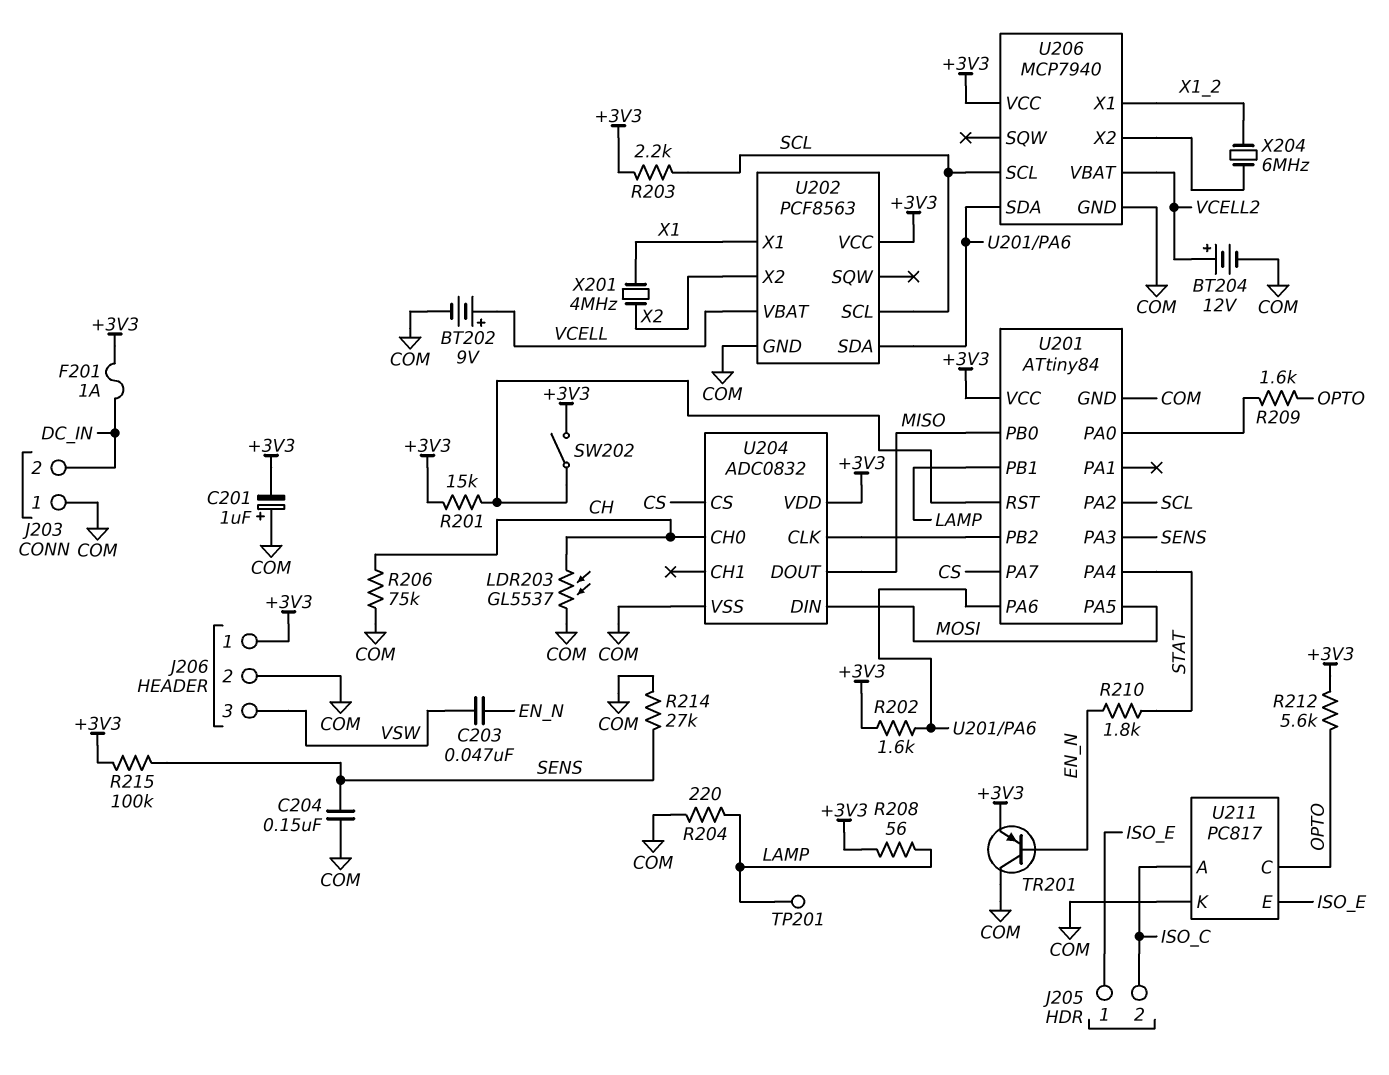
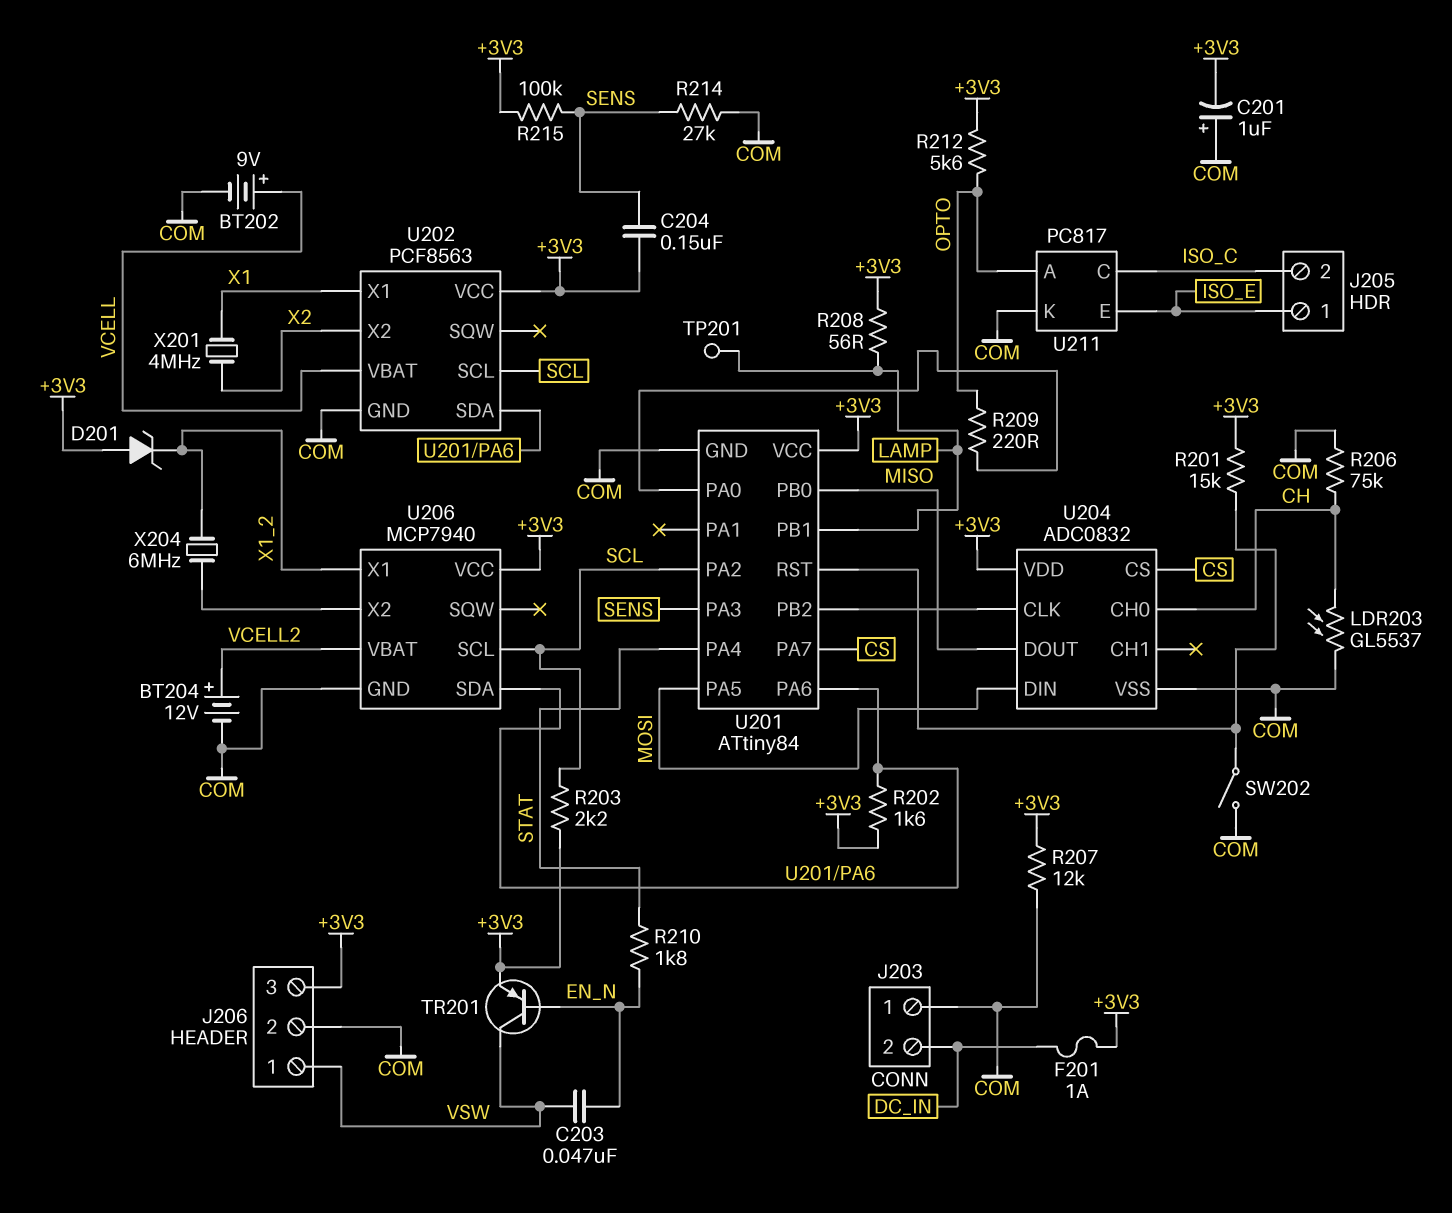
C204: 150nF (COM, SENS) -> 150nF (+3V3, SENS)
D201: none -> zener (A +3V3, K X1_2)
J206 pin 1: +3V3 -> VSW
J206 pin 3: VSW -> +3V3
R204: 220 (COM, LAMP) -> none
R207: none -> 12k (+3V3, COM)
R209: 1.6k (OPTO, U201/PA0) -> 220 (OPTO, U201/PA0)
SW202: switch (+3V3, U201/RST) -> switch (COM, U201/RST)
TR201: PNP (B EN_N, C COM, E +3V3) -> PNP (B EN_N, C VSW, E +3V3)
U211 pin A: ISO_C -> OPTO
U211 pin C: OPTO -> ISO_C

